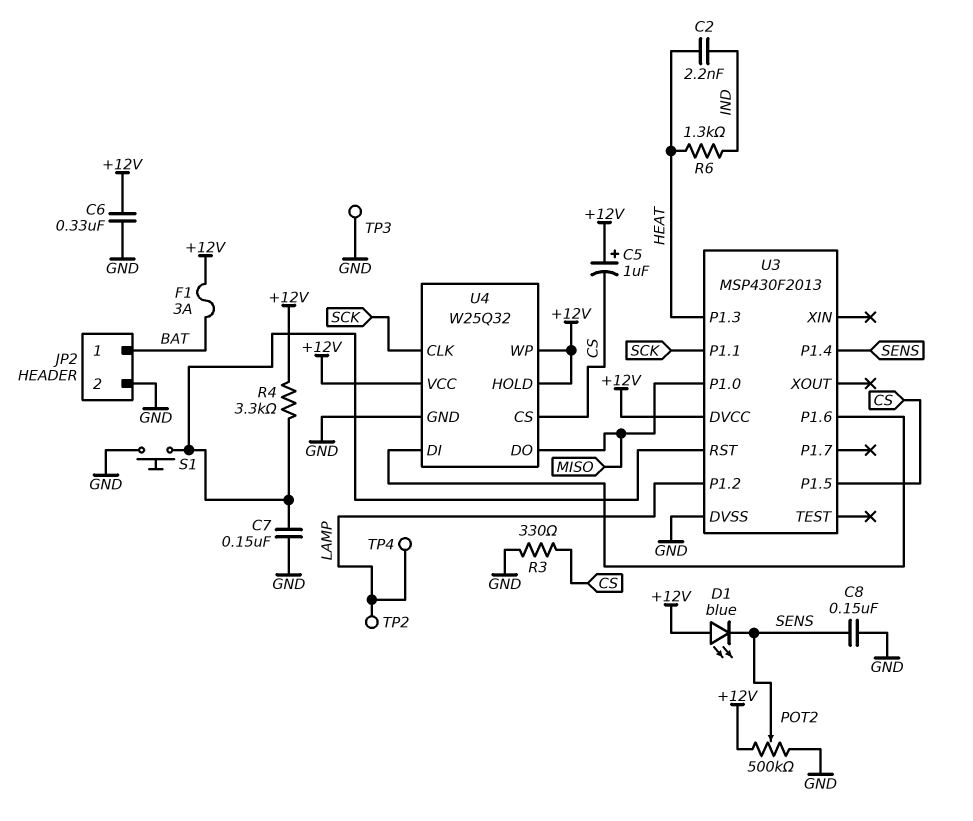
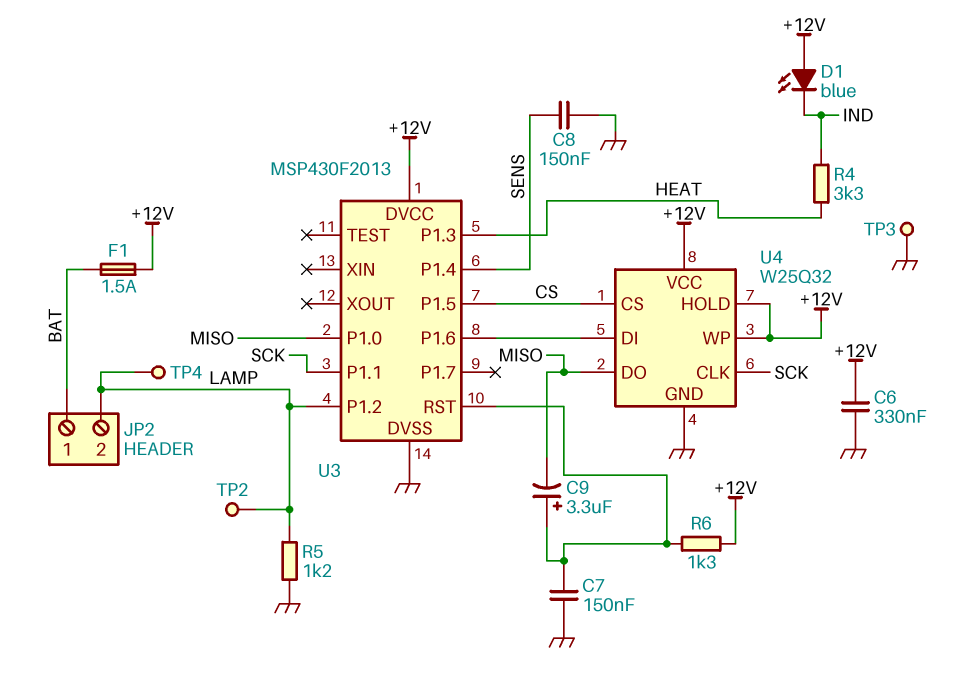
C2: 2.2nF (HEAT, IND) -> none
C5: 1uF (plus +12V, minus CS) -> none
C9: none -> 3.3uF (plus U3/RST, minus MISO)
D1: LED blue (A +12V, K SENS) -> LED blue (A +12V, K IND)
F1: 3A (+12V, BAT) -> 1.5A (+12V, BAT)
JP2 pin 2: GND -> LAMP
POT2: 500k (+12V, GND, wiper SENS) -> none
R3: 330 (CS, GND) -> none
R4: 3.3k (+12V, U3/RST) -> 3.3k (HEAT, IND)
R5: none -> 1.2k (GND, LAMP)
R6: 1.3k (HEAT, IND) -> 1.3k (+12V, U3/RST)
S1: button (GND, U3/RST) -> none

